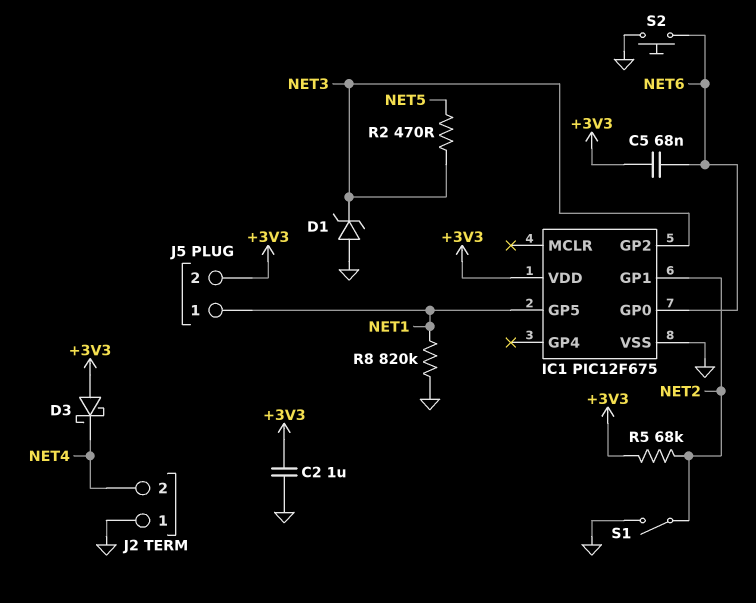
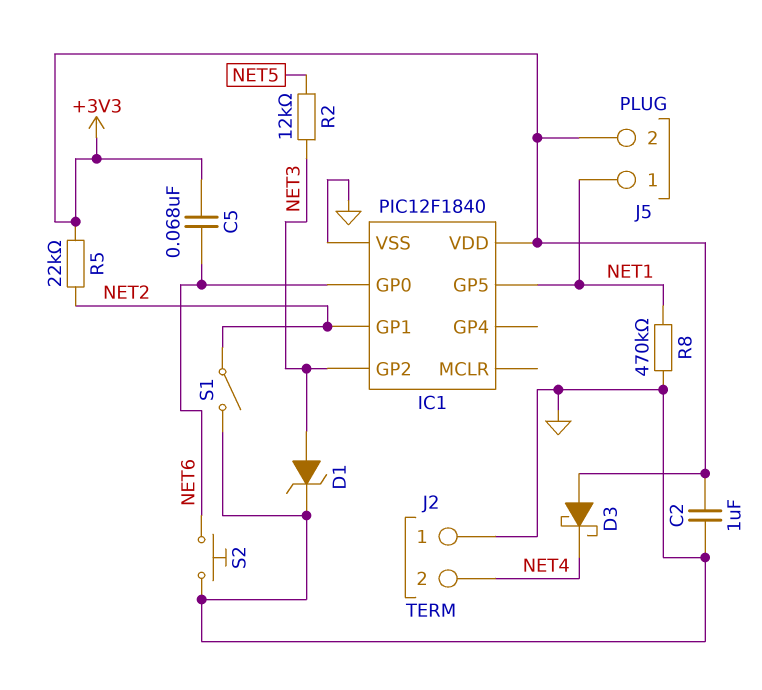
D1: zener (A GND, K NET3) -> zener (A NET3, K GND)
IC1: PIC12F675 -> PIC12F1840
R2: 470 (NET3, NET5) -> 12k (NET3, NET5)
R5: 68k (+3V3, NET2) -> 22k (+3V3, NET2)
R8: 820k (GND, NET1) -> 470k (GND, NET1)

